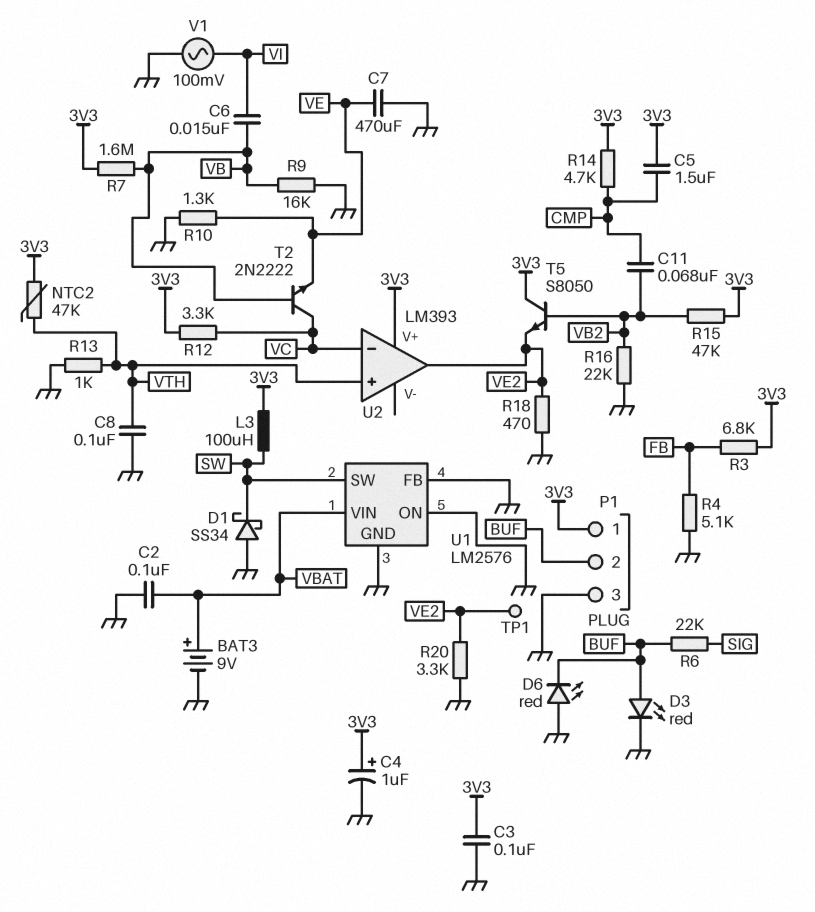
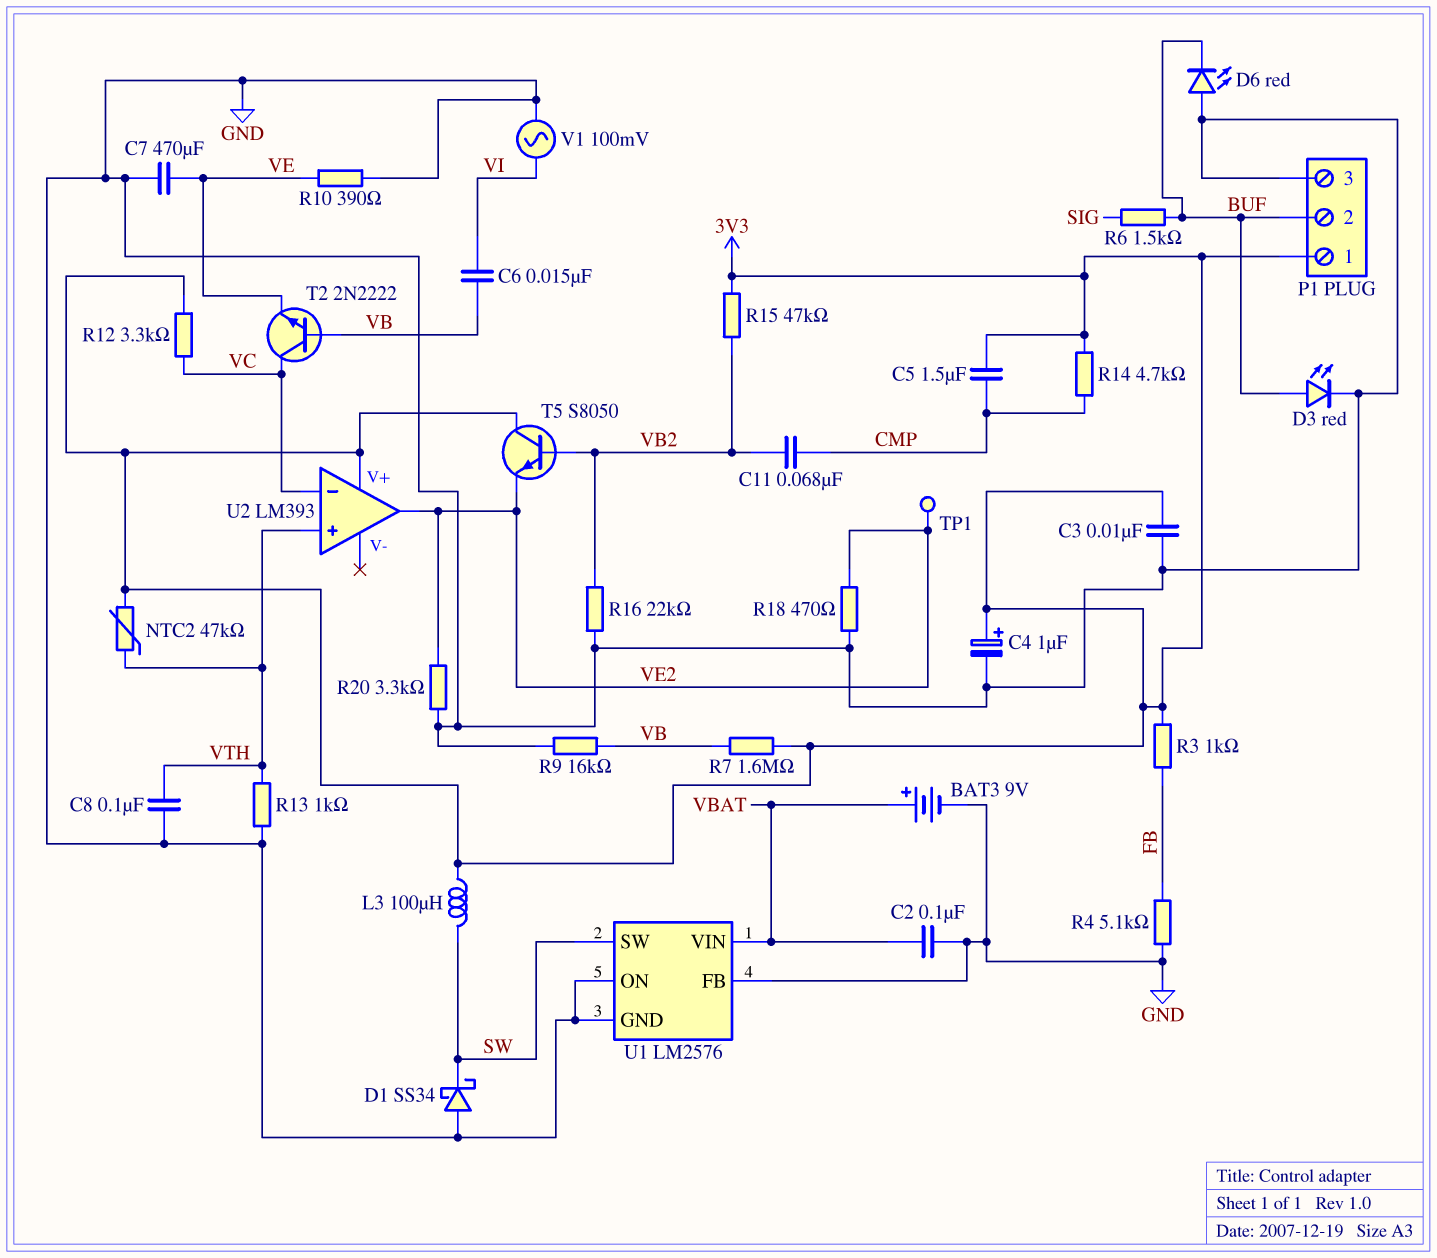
C3: 100nF (3V3, GND) -> 10nF (3V3, GND)
R3: 6.8k (3V3, FB) -> 1k (3V3, FB)
R6: 22k (BUF, SIG) -> 1.5k (BUF, SIG)
R10: 1.3k (GND, VE) -> 390 (GND, VE)

